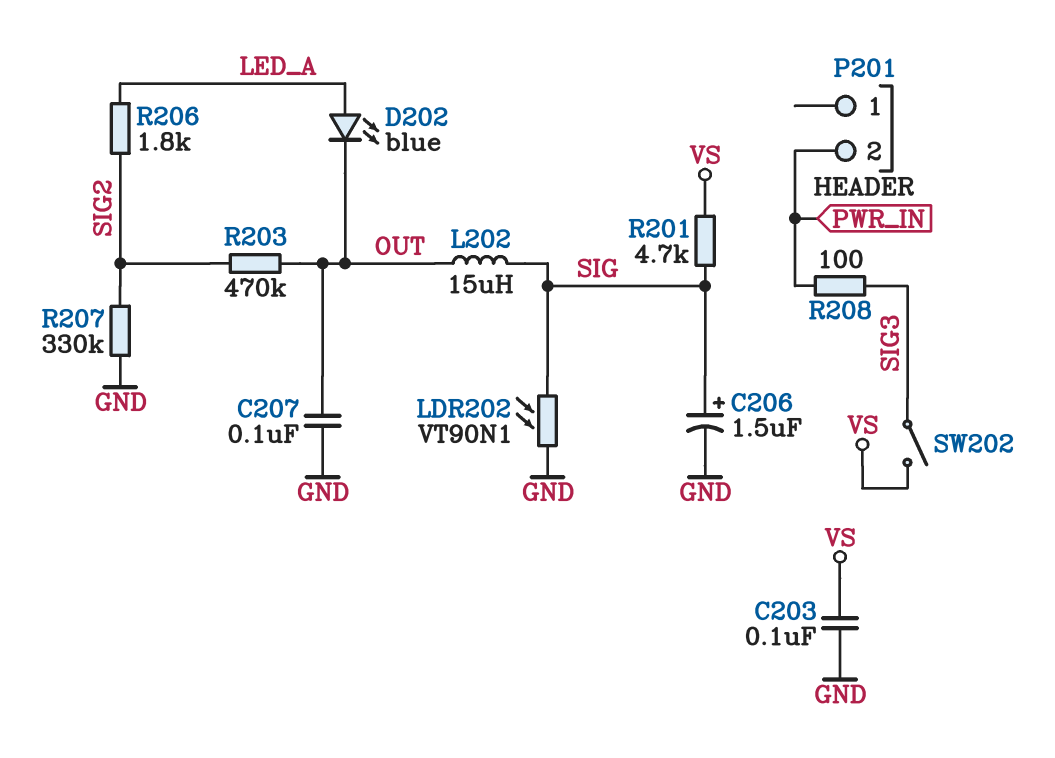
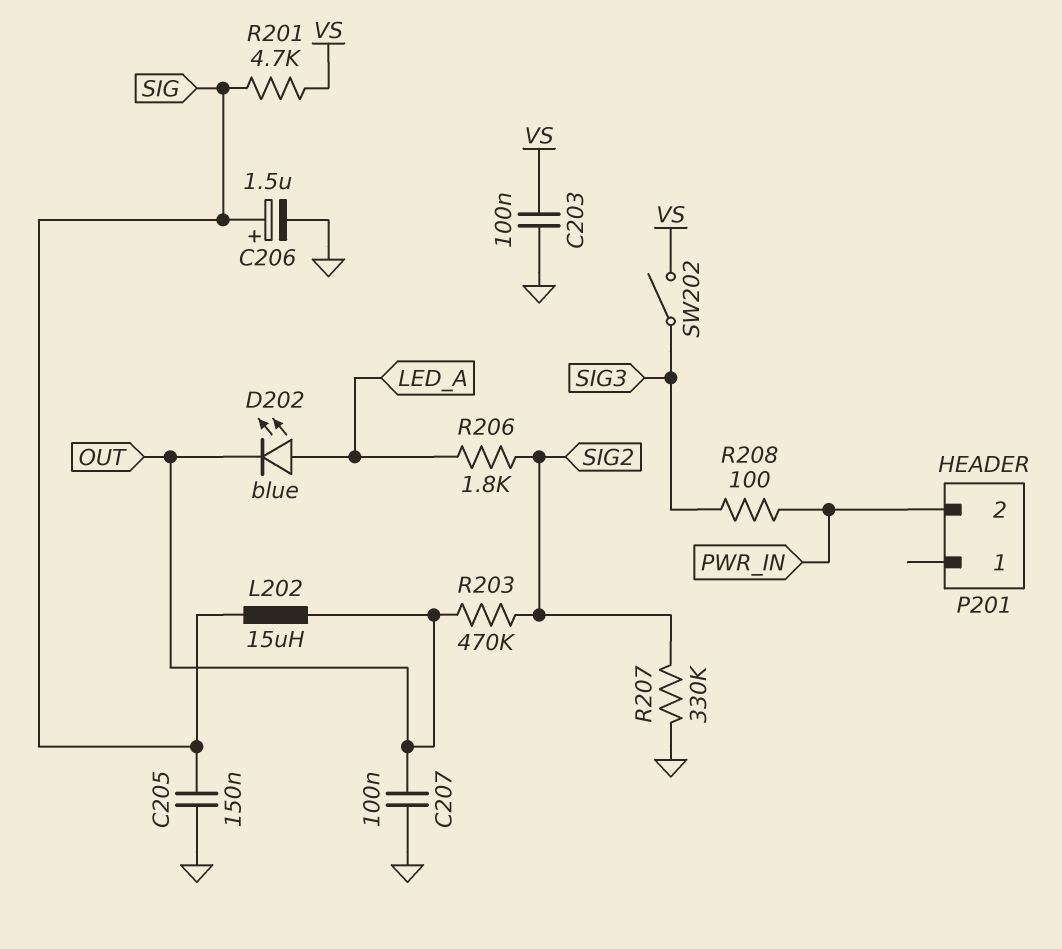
C205: none -> 150nF (GND, SIG)
LDR202: VT90N1 (GND, SIG) -> none

